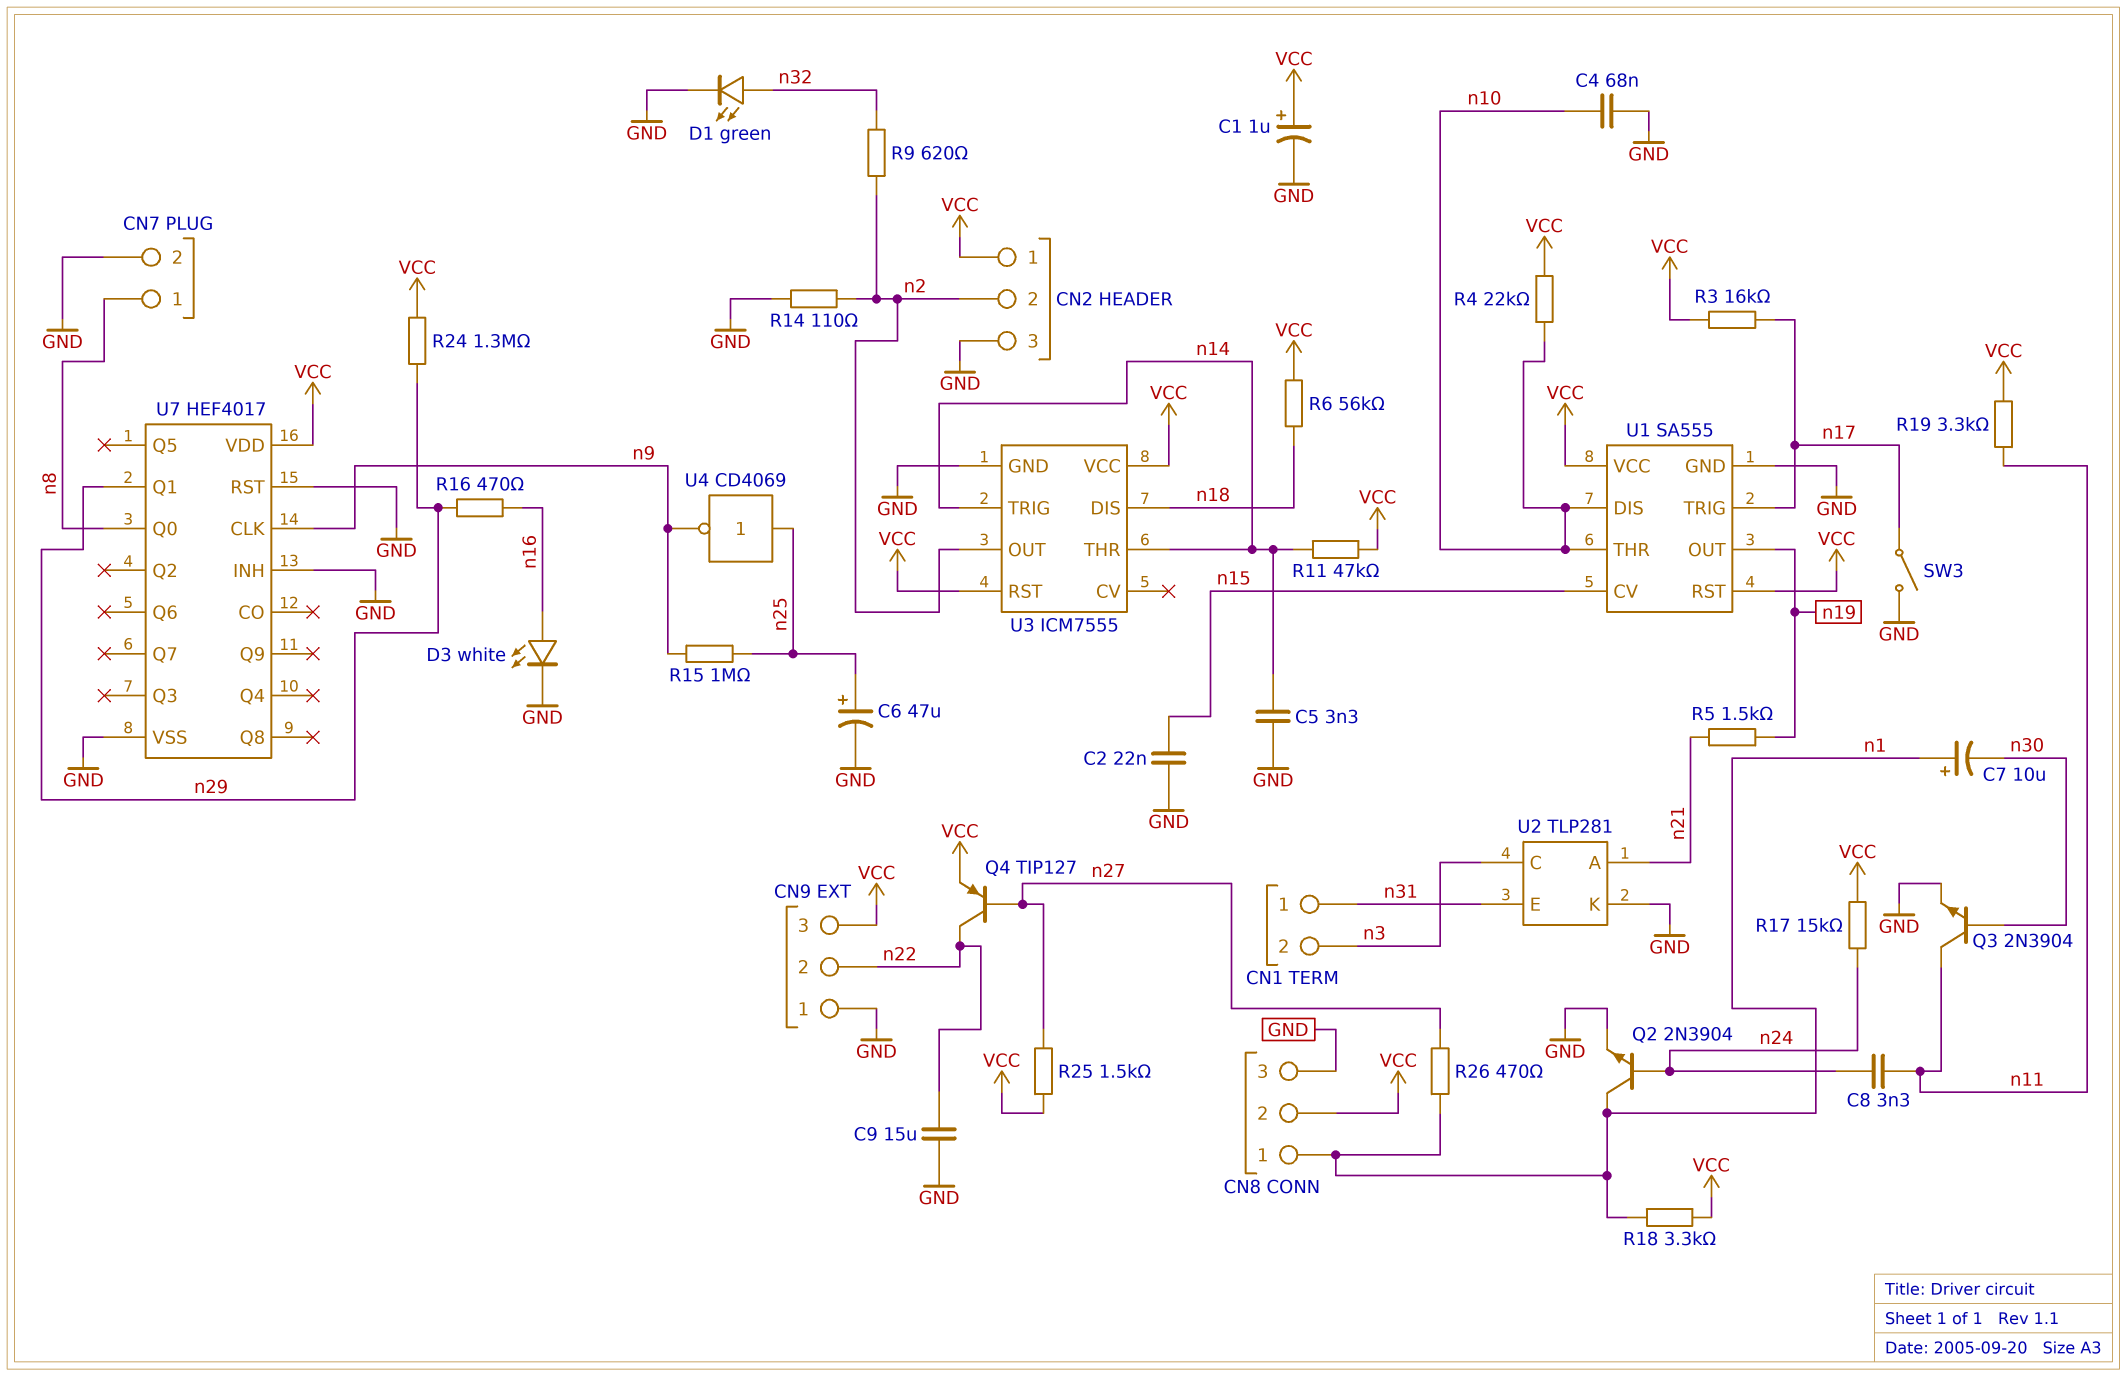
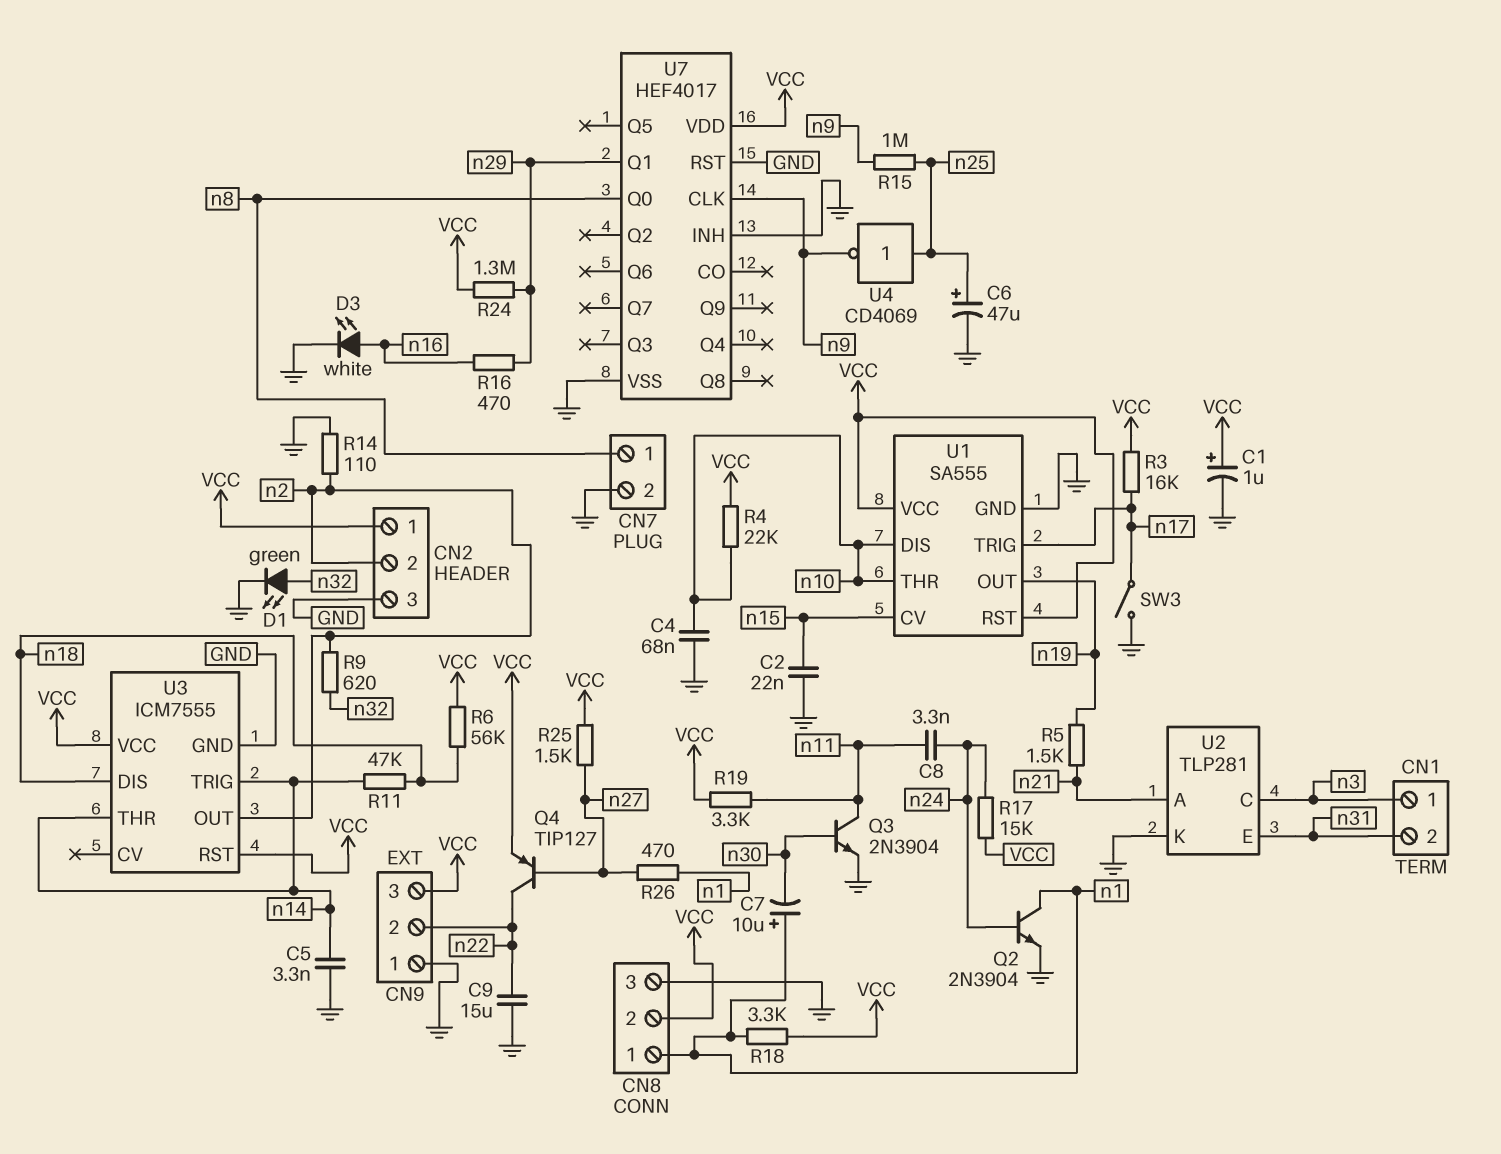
CN1 pin 1: n31 -> n3
CN1 pin 2: n3 -> n31
R11: 47k (VCC, n14) -> 47k (n14, n18)

